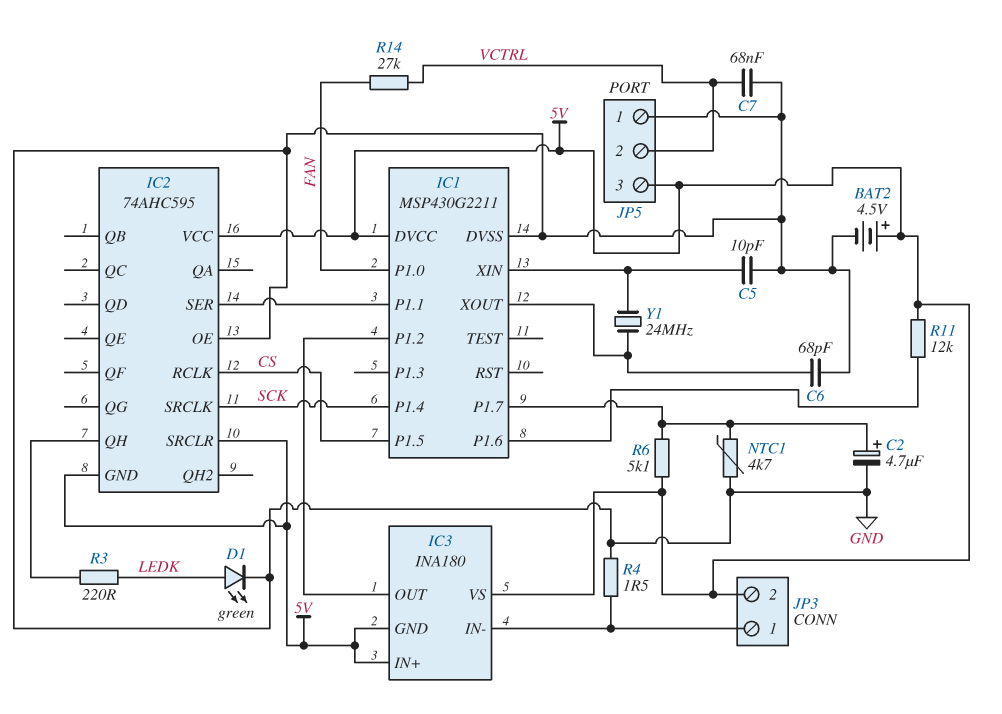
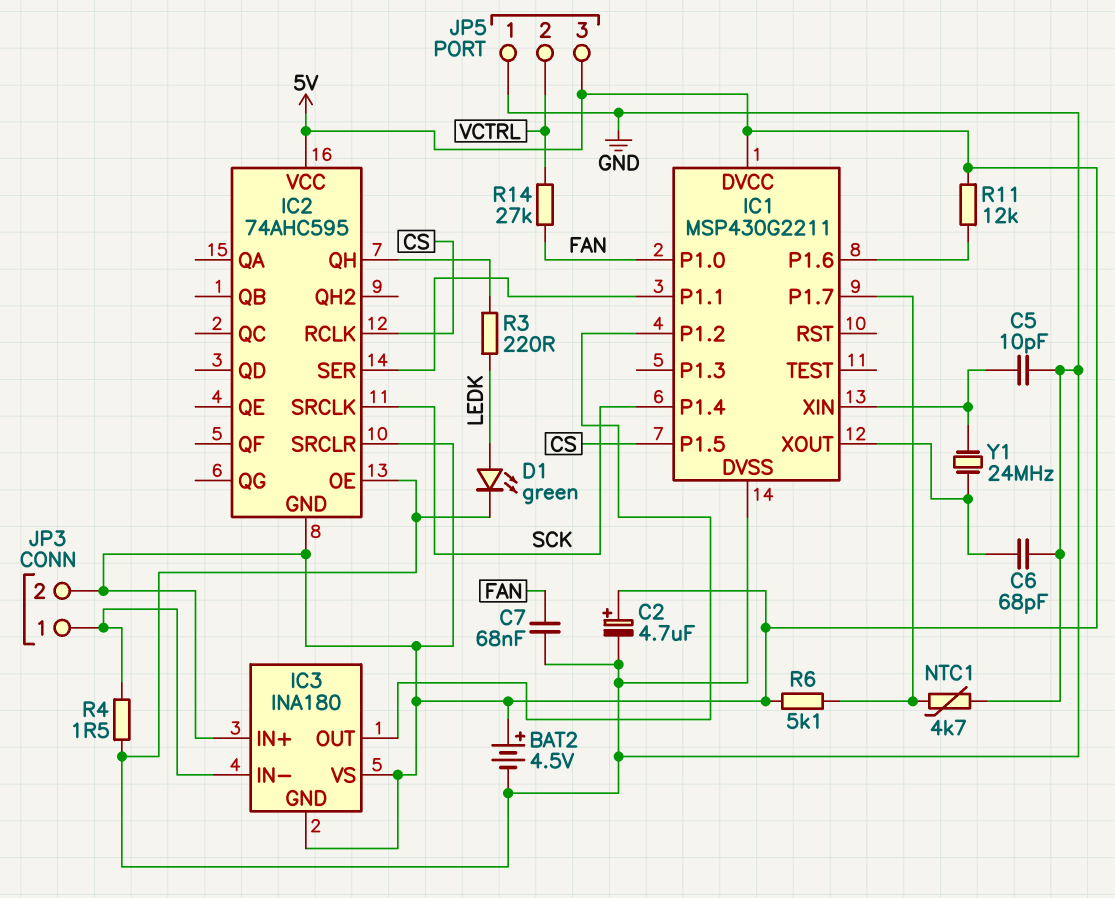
C2: 4.7uF (plus IC1/P1.7, minus GND) -> 4.7uF (plus 5V, minus GND)
C7: 68nF (GND, VCTRL) -> 68nF (FAN, GND)

